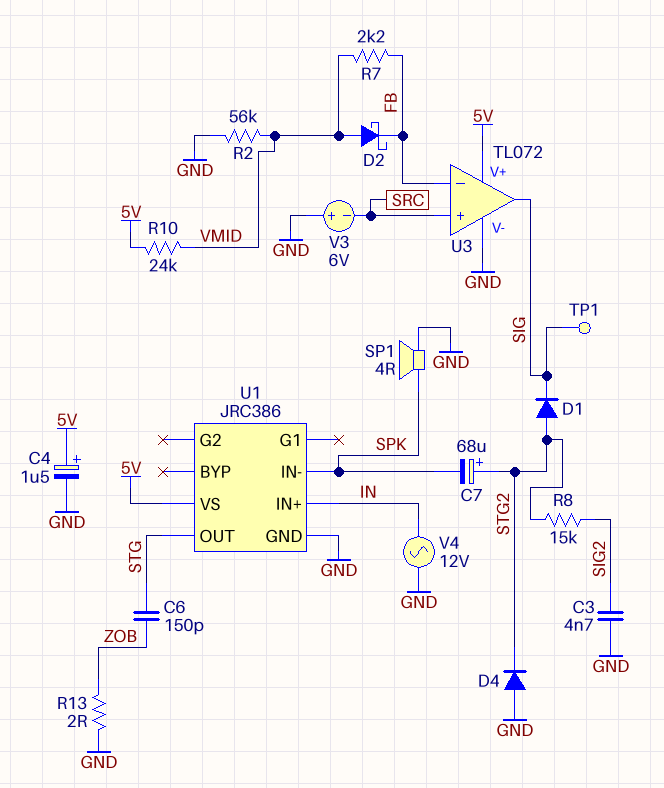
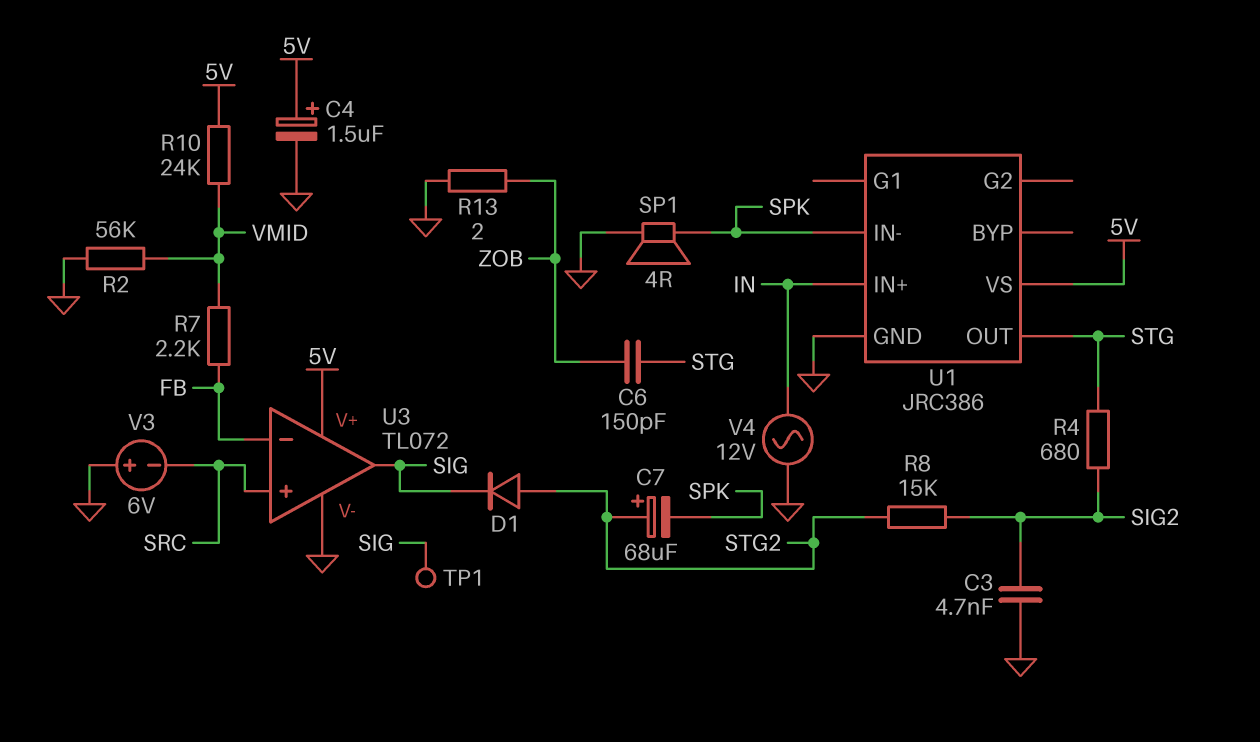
D2: schottky (A VMID, K FB) -> none
D4: diode (A GND, K STG2) -> none
R4: none -> 680 (SIG2, STG)

